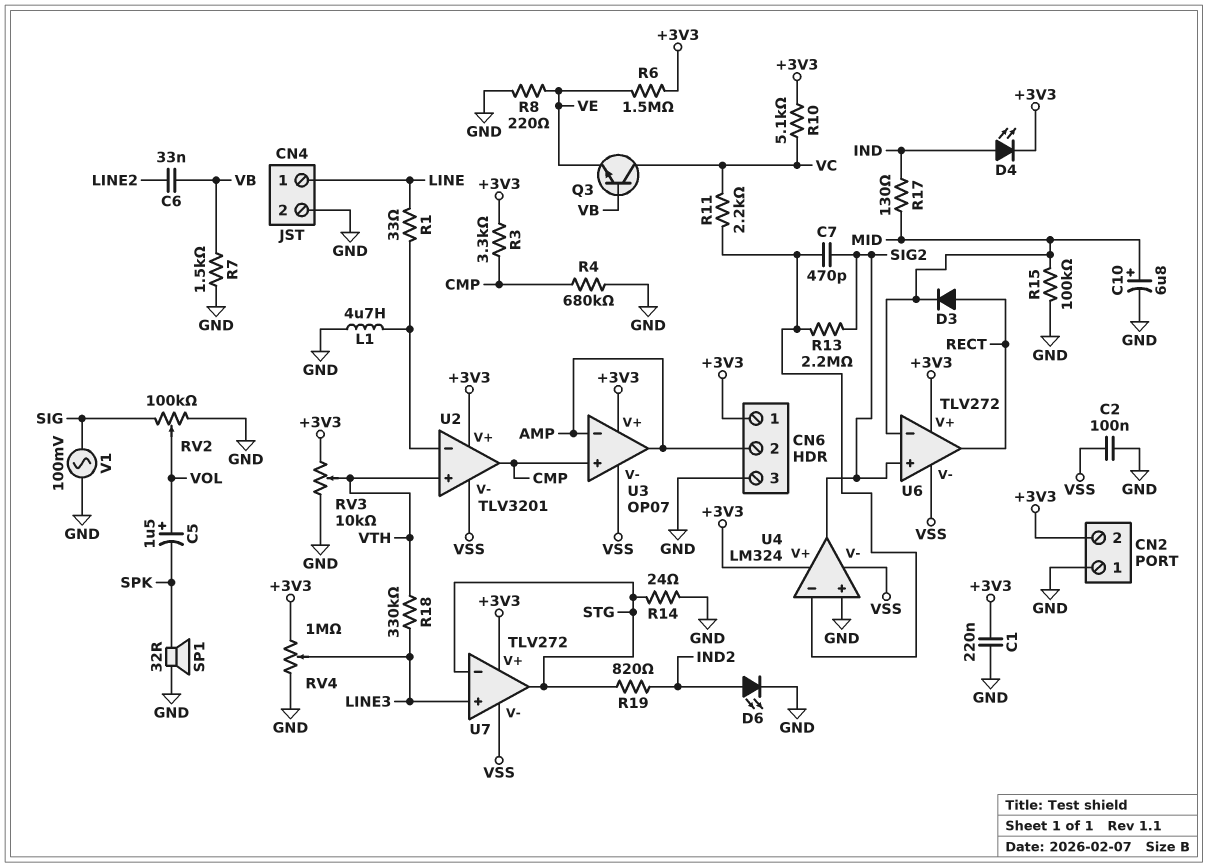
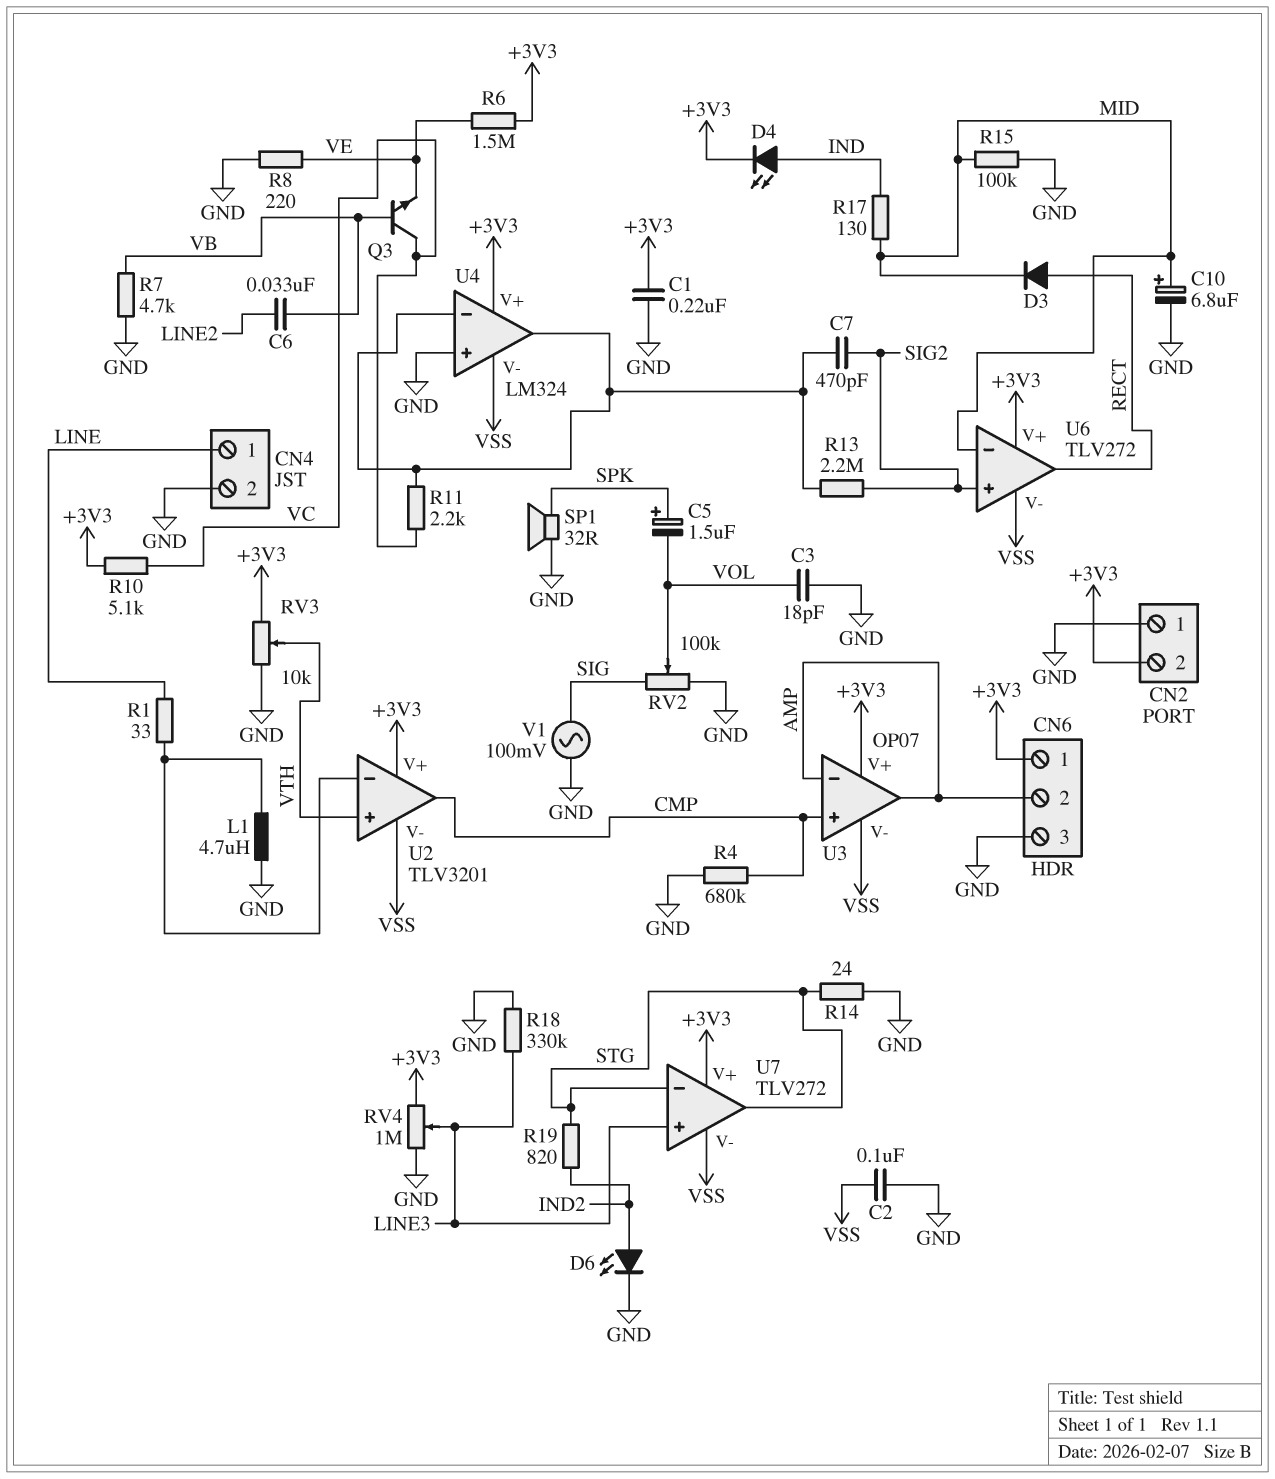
C3: none -> 18pF (GND, VOL)
C5: 1.5uF (plus VOL, minus SPK) -> 1.5uF (plus SPK, minus VOL)
R3: 3.3k (+3V3, CMP) -> none
R7: 1.5k (GND, VB) -> 4.7k (GND, VB)
R18: 330k (LINE3, VTH) -> 330k (GND, LINE3)
U4 pin out: SIG2 -> U4/in-

